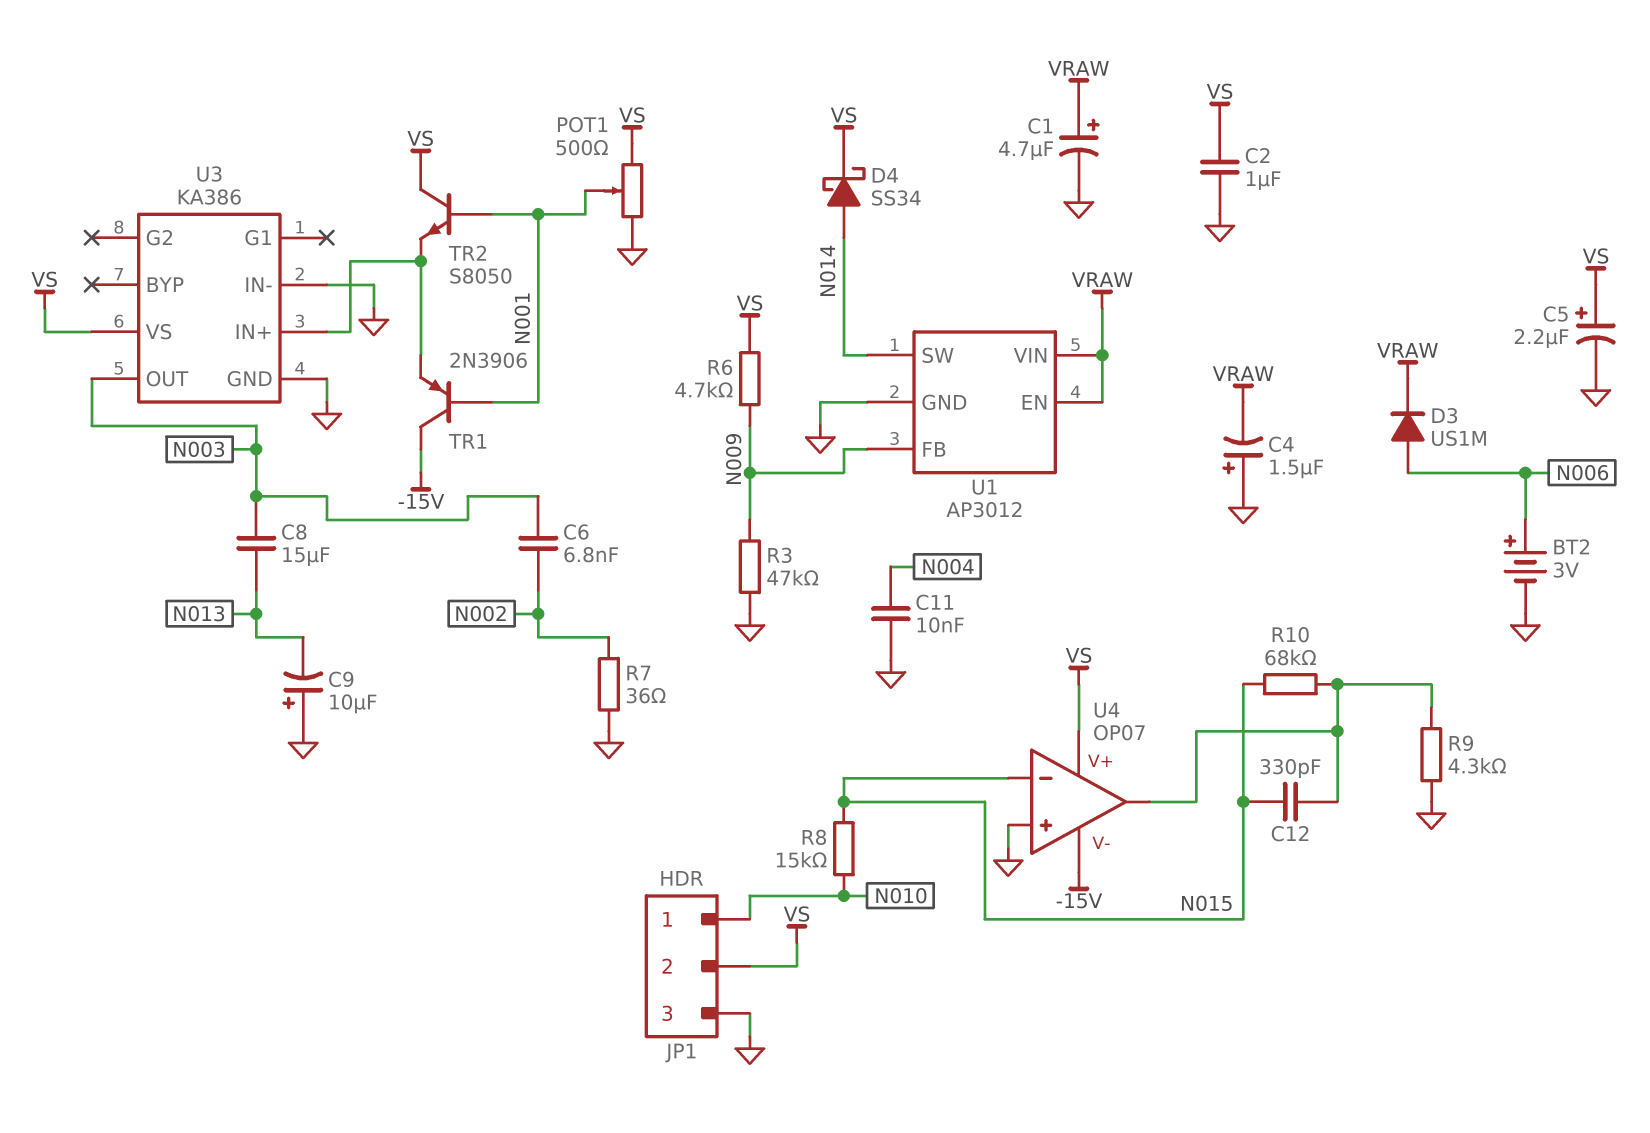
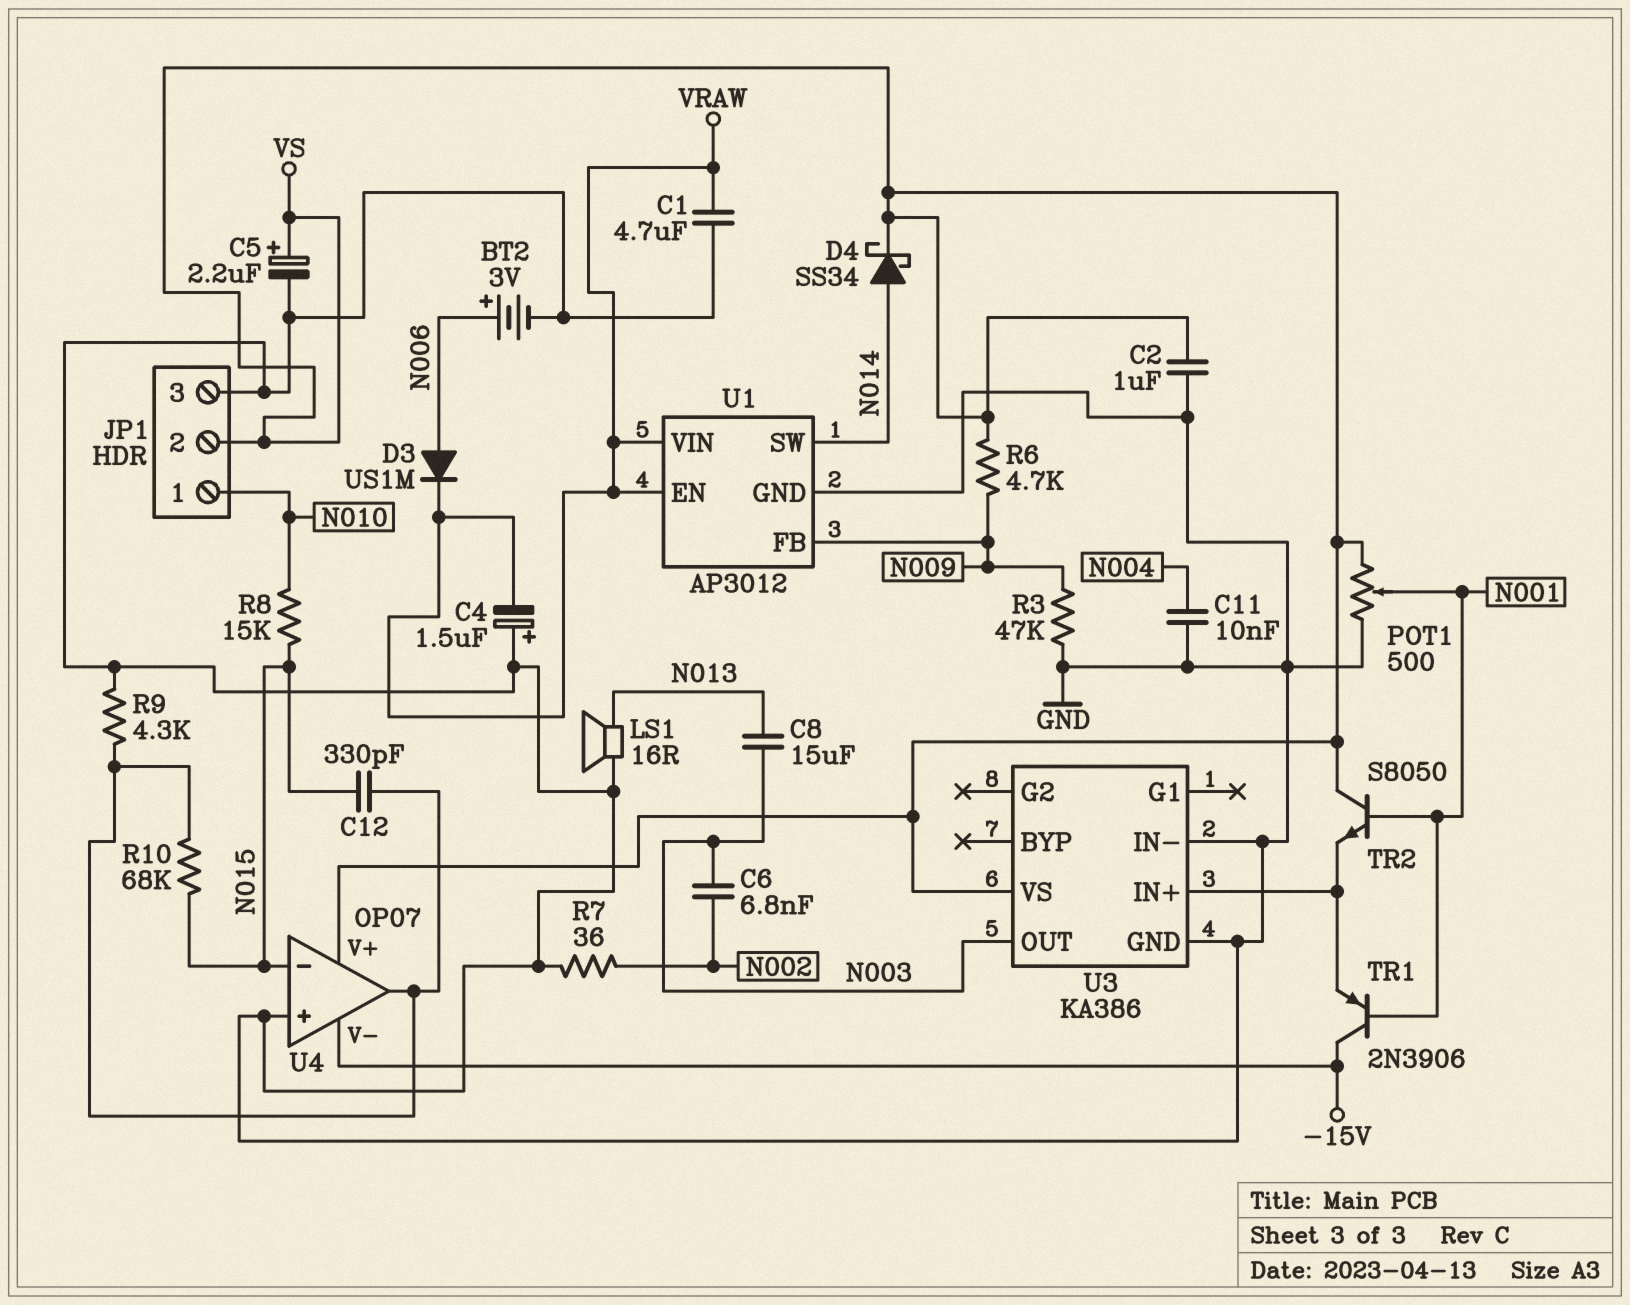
C1: 4.7uF (plus VRAW, minus GND) -> 4.7uF (GND, VRAW)
C9: 10uF (plus GND, minus N013) -> none
LS1: none -> speaker 16R (GND, N013)

